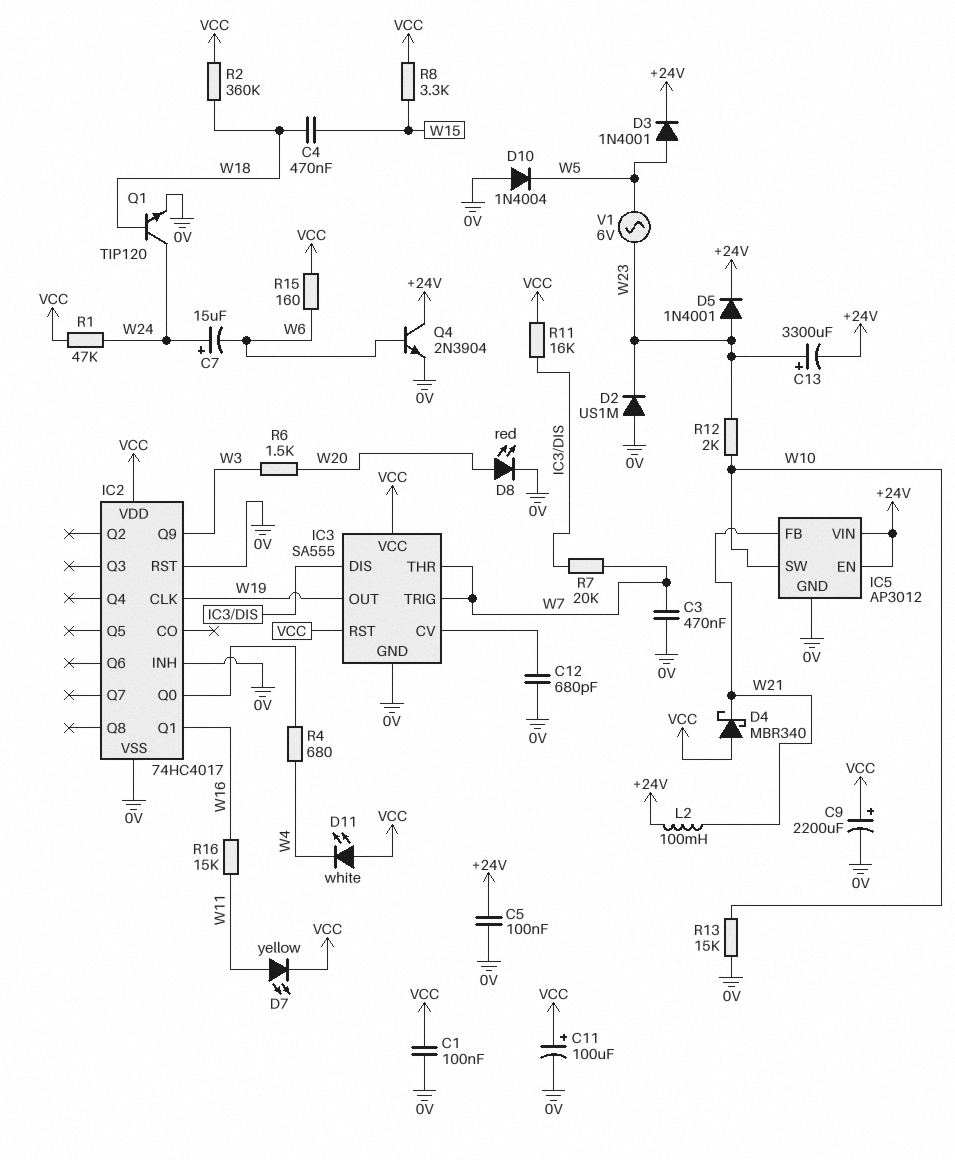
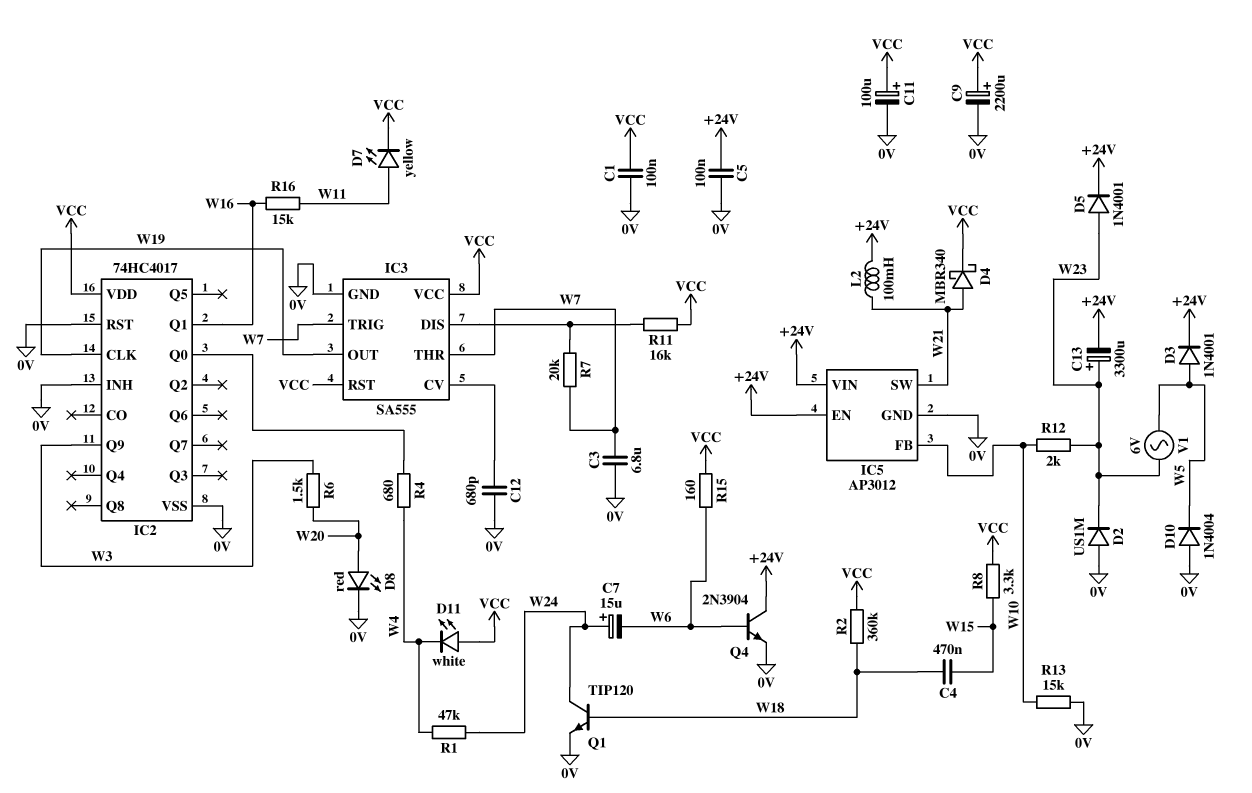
C3: 470nF (0V, W7) -> 6.8uF (0V, W7)
D4: schottky MBR340 (A VCC, K W21) -> schottky MBR340 (A W21, K VCC)
IC5 pin FB: W21 -> W10
IC5 pin SW: W10 -> W21
R1: 47k (VCC, W24) -> 47k (W4, W24)

